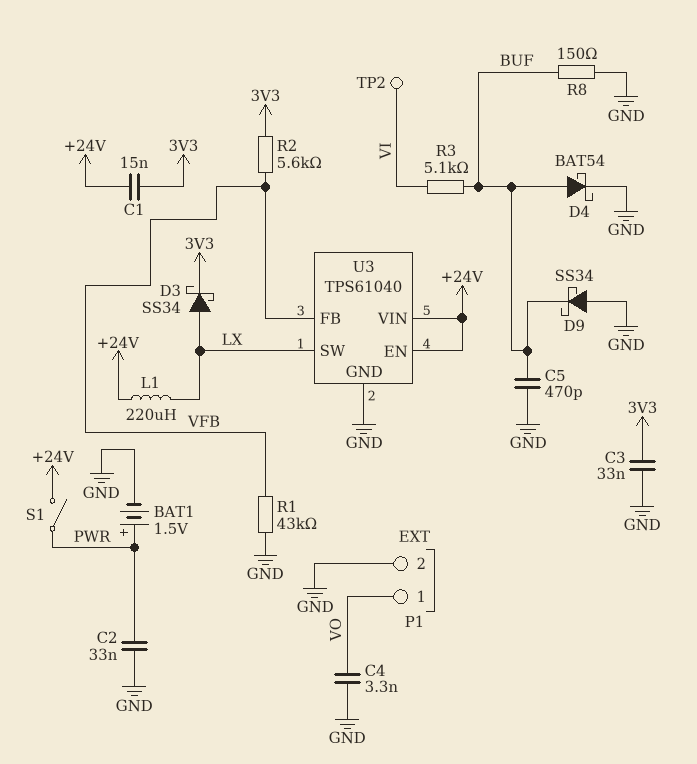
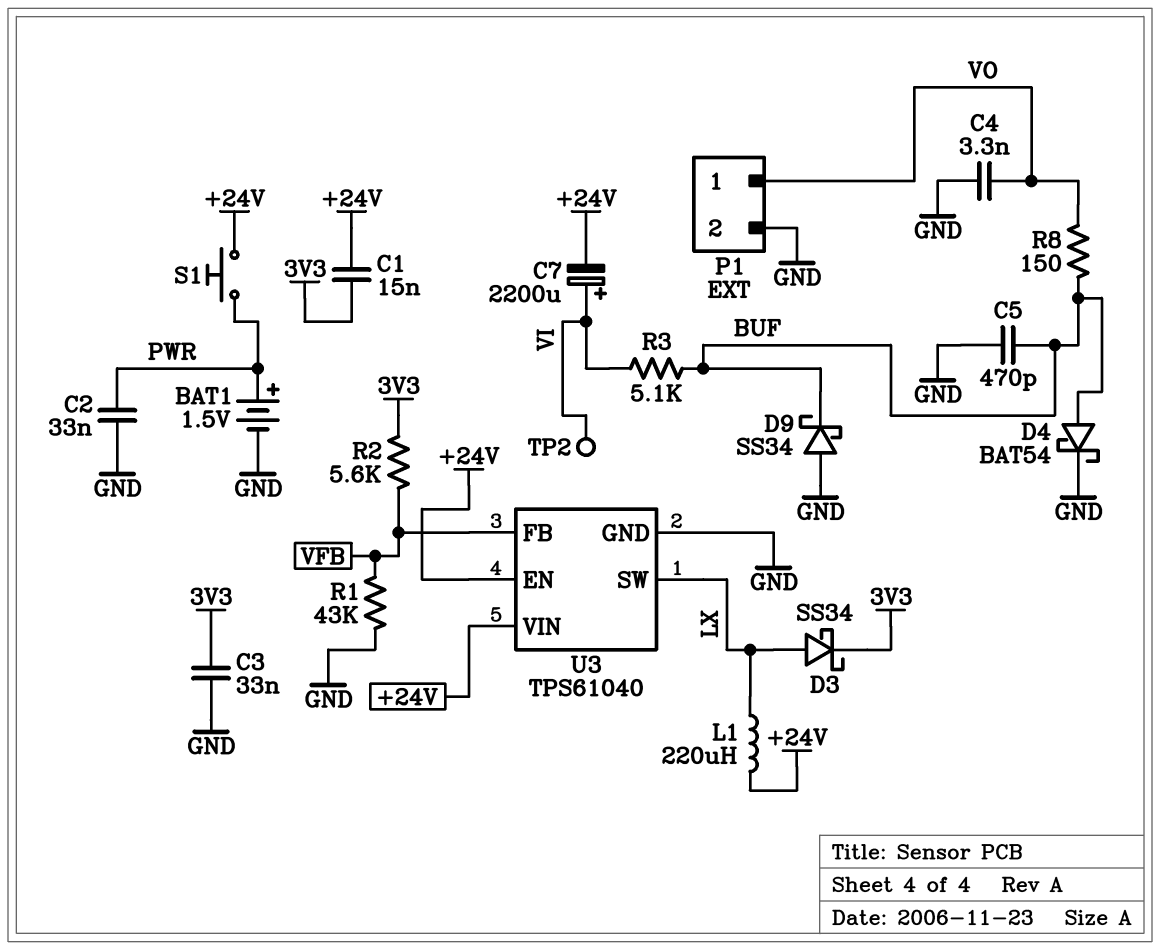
C7: none -> 2200uF (plus VI, minus +24V)
R8: 150 (BUF, GND) -> 150 (BUF, VO)
S1: switch (+24V, PWR) -> button (+24V, PWR)

